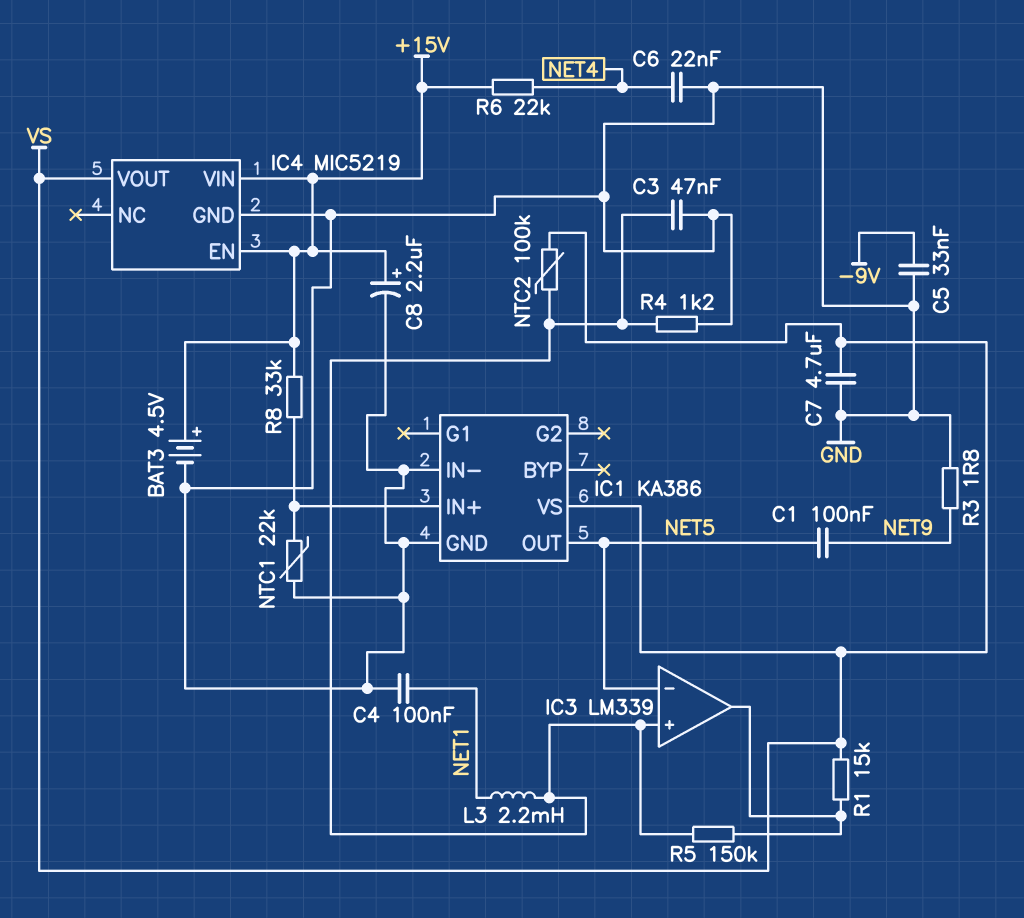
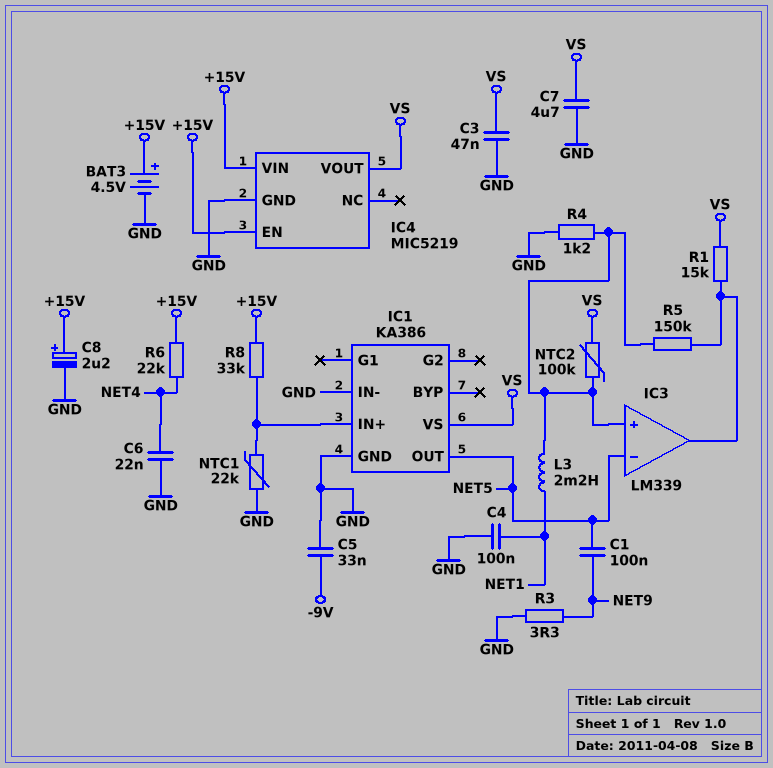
C3: 47nF (GND, IC3/in+) -> 47nF (GND, VS)
R3: 1.8 (GND, NET9) -> 3.3 (GND, NET9)

